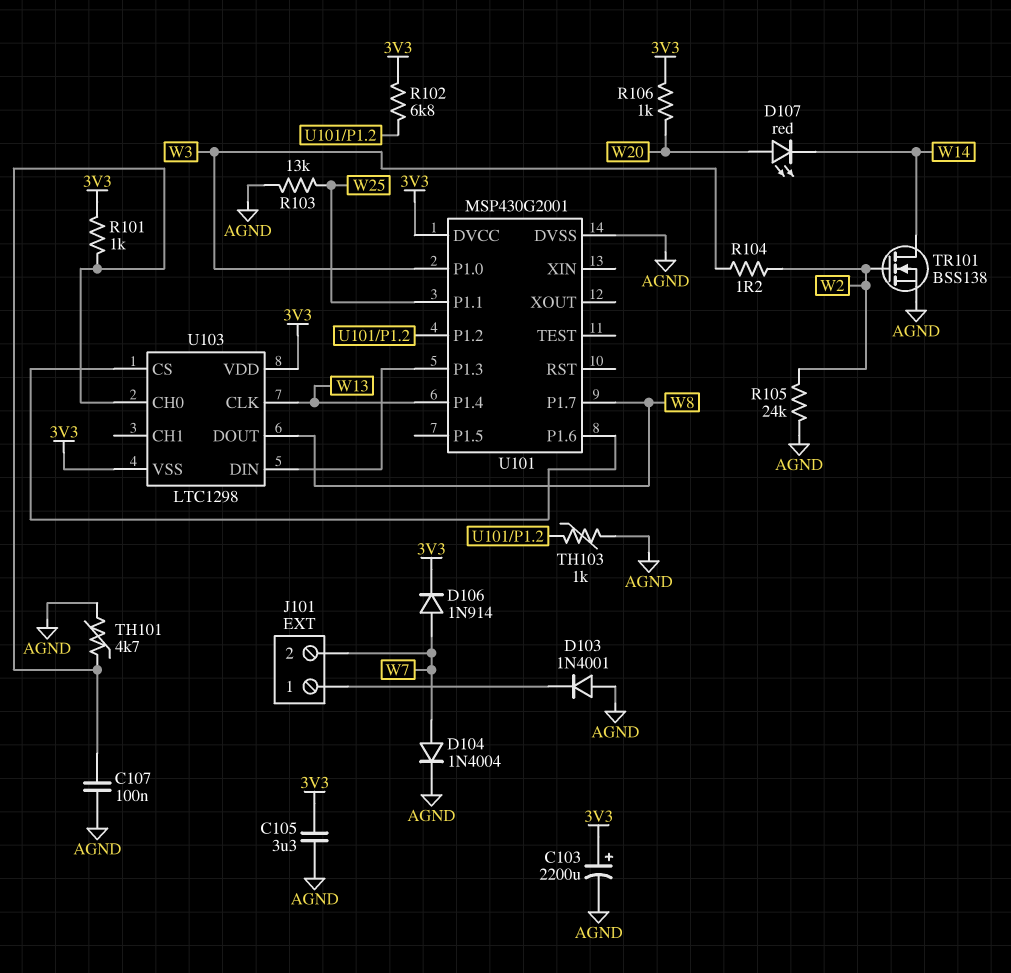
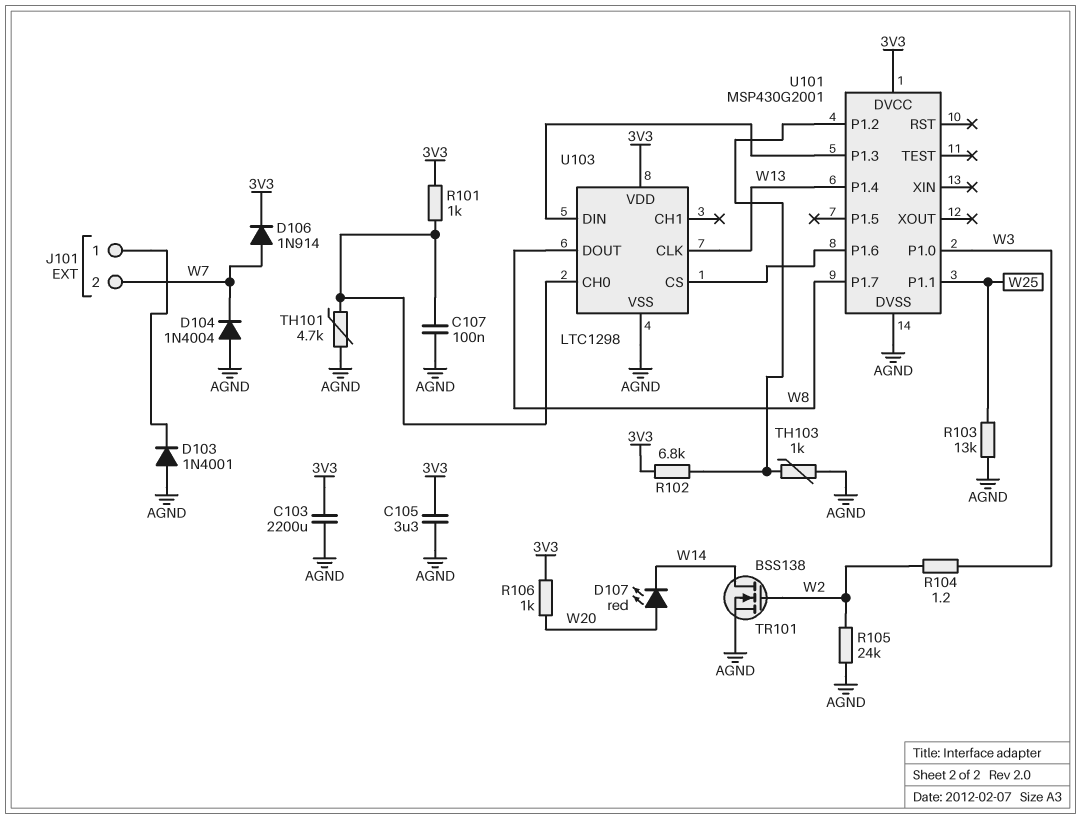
C103: 2200uF (plus 3V3, minus AGND) -> 2200uF (3V3, AGND)
D104: diode 1N4004 (A W7, K AGND) -> diode 1N4004 (A AGND, K W7)
U103 pin VSS: 3V3 -> AGND

